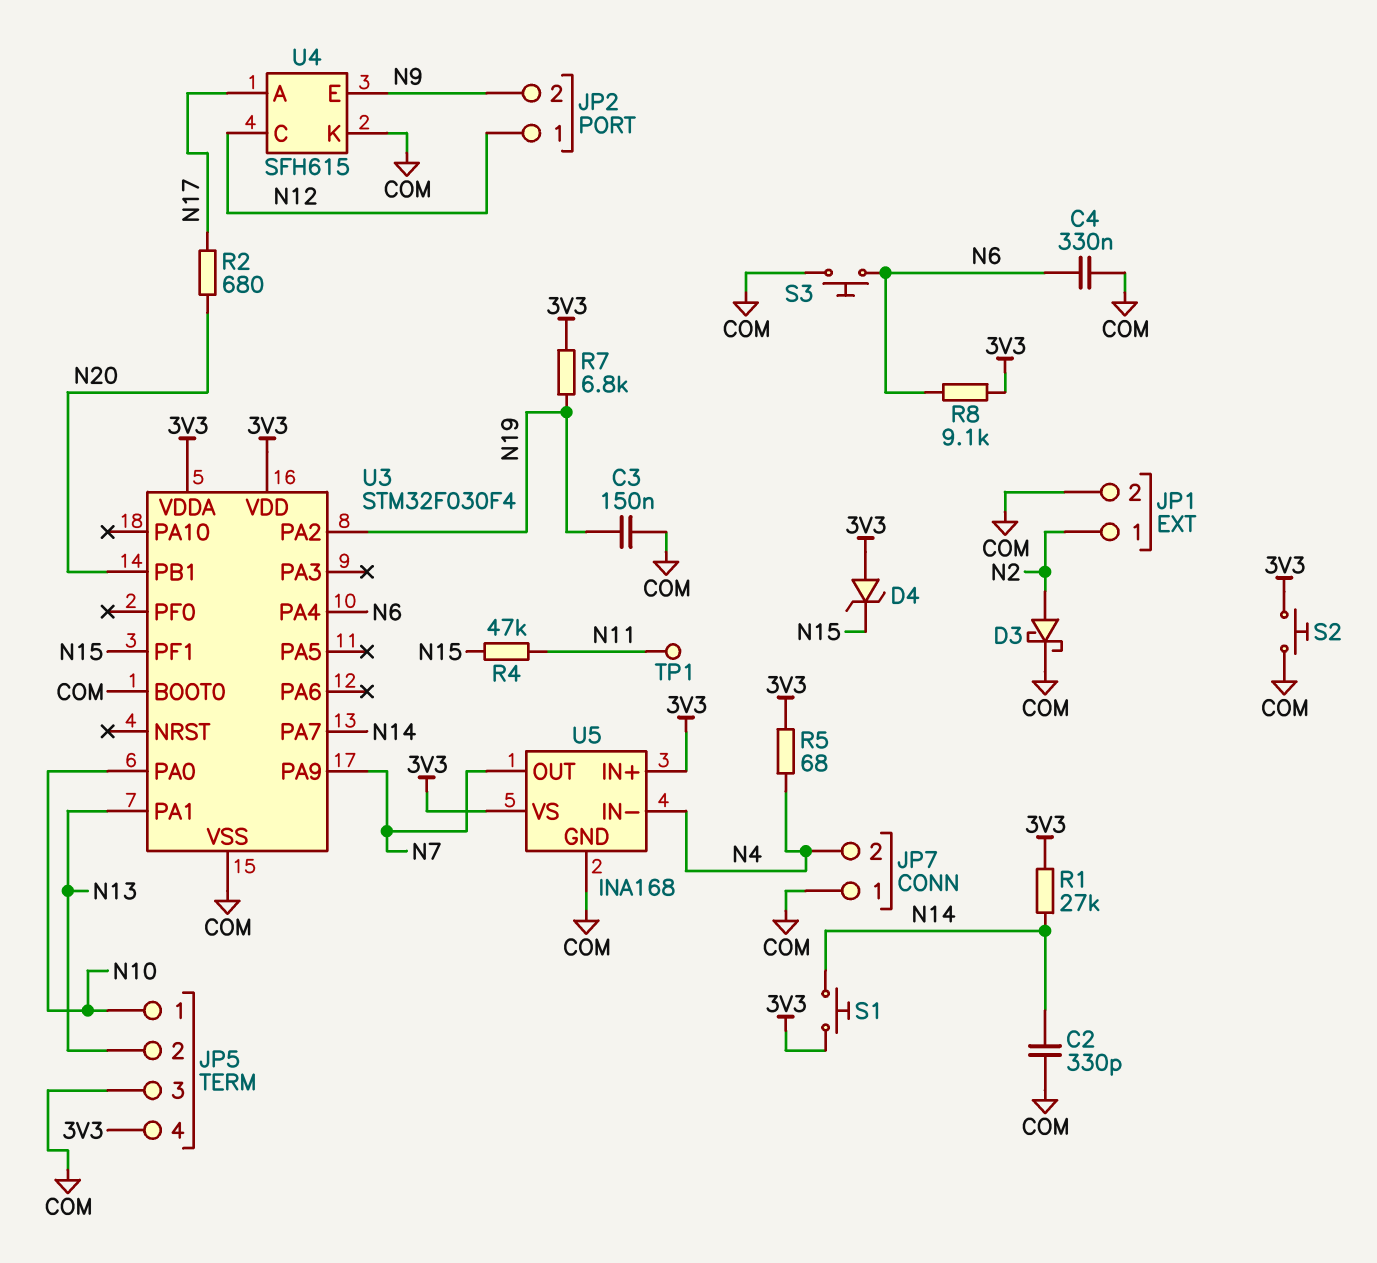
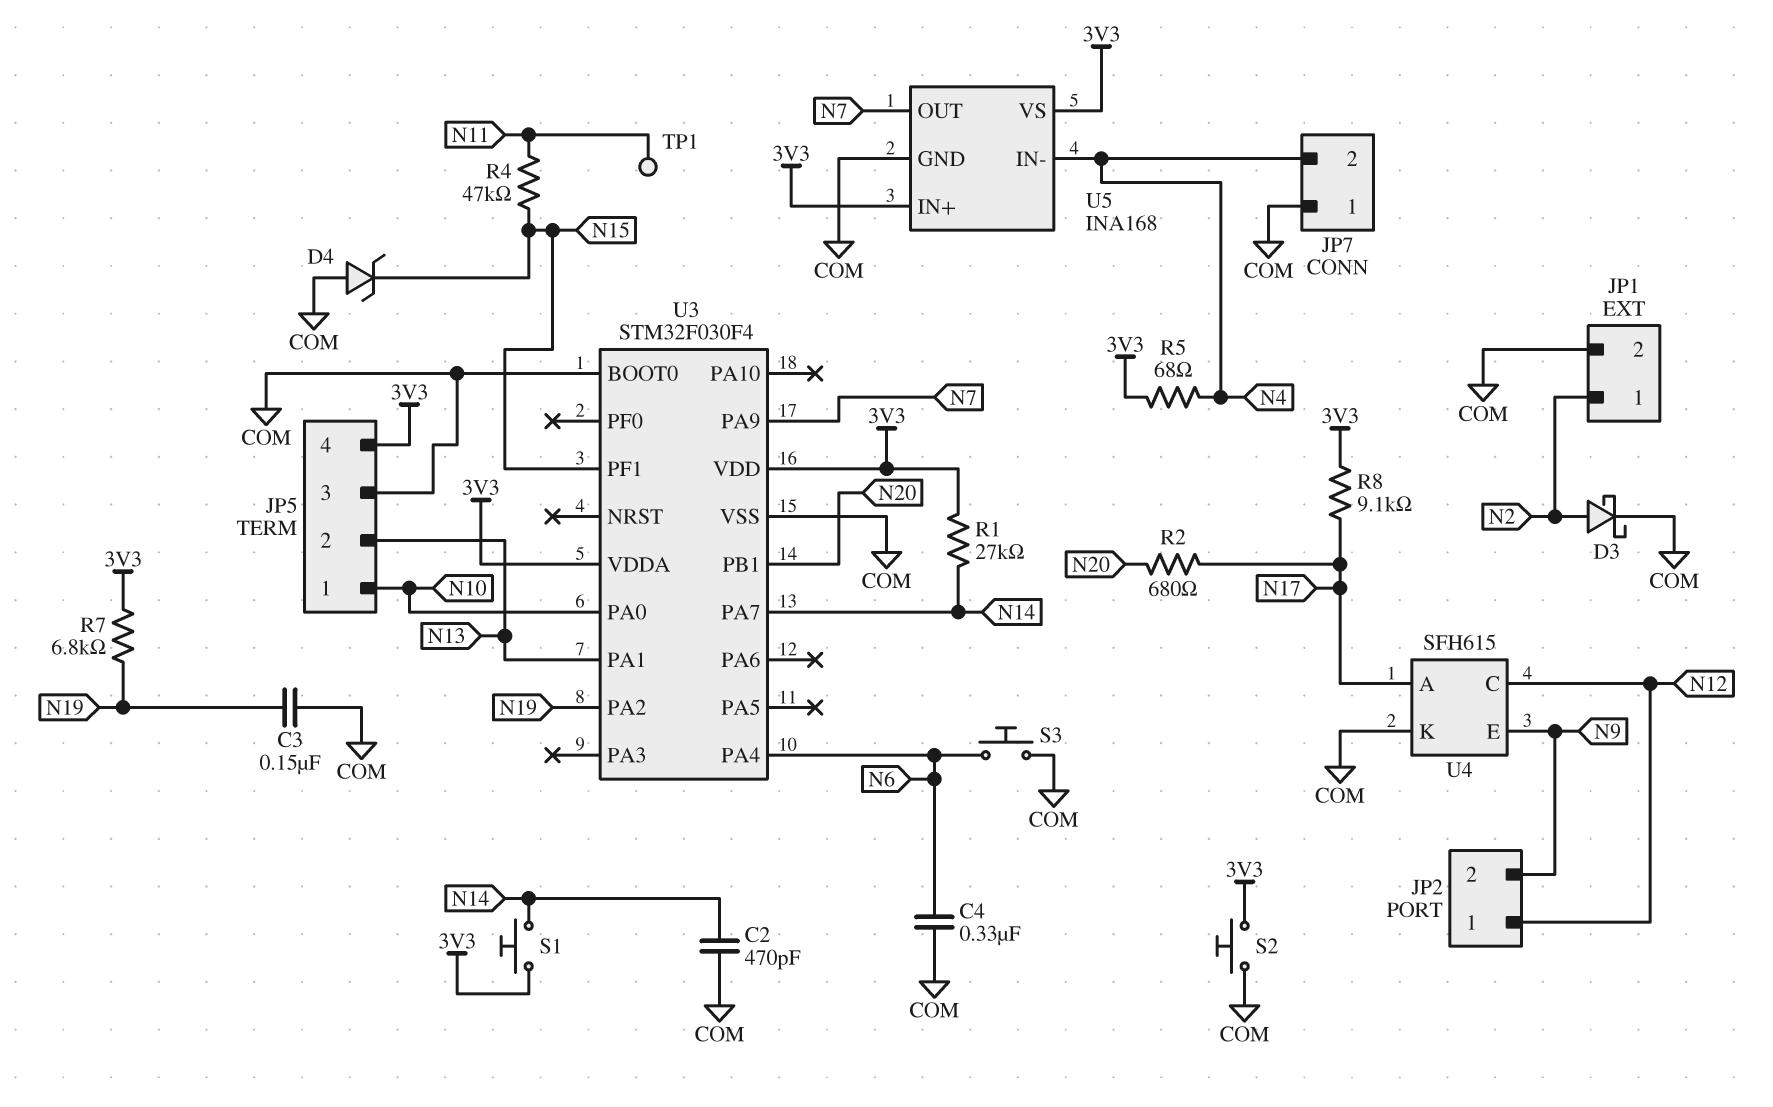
C2: 330pF (COM, N14) -> 470pF (COM, N14)
D4: zener (A 3V3, K N15) -> zener (A COM, K N15)
R8: 9.1k (3V3, N6) -> 9.1k (3V3, N17)

